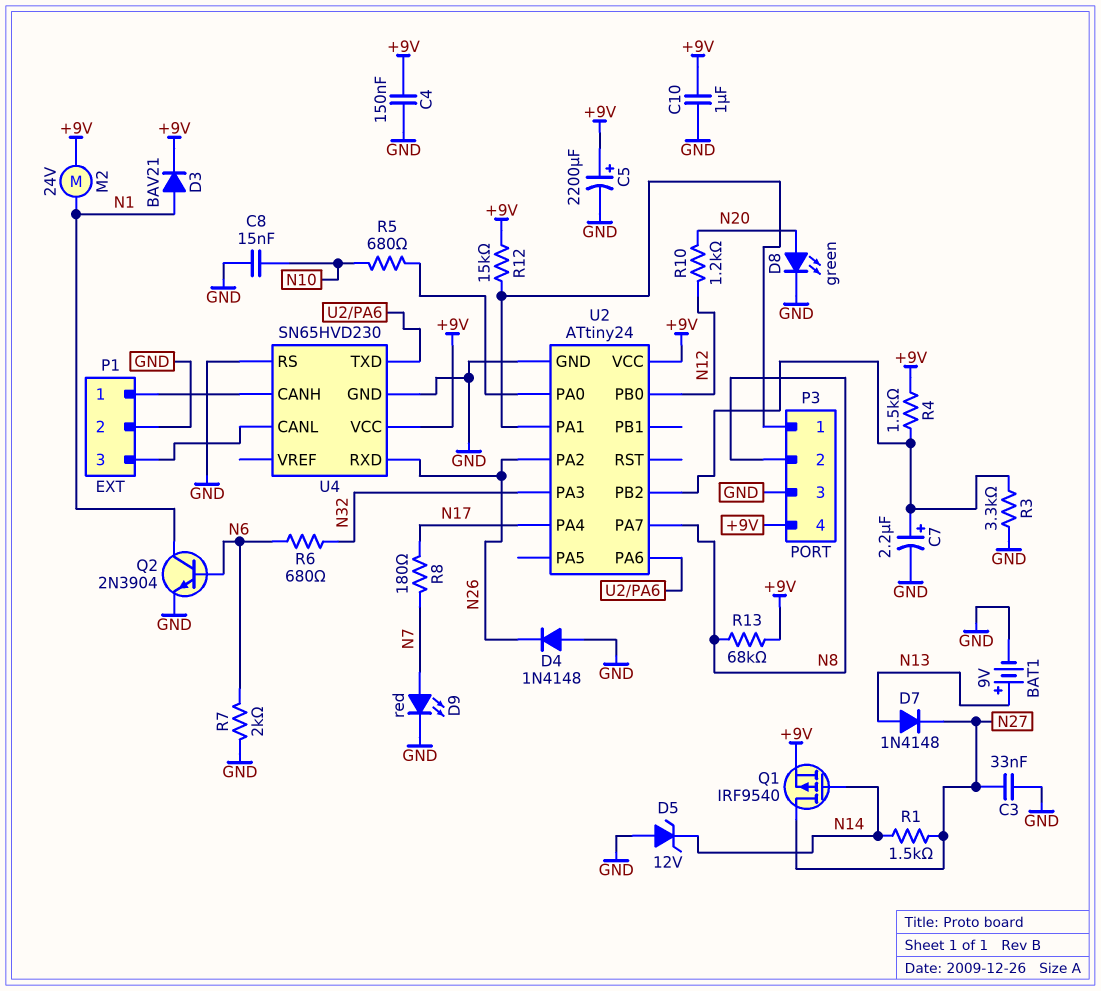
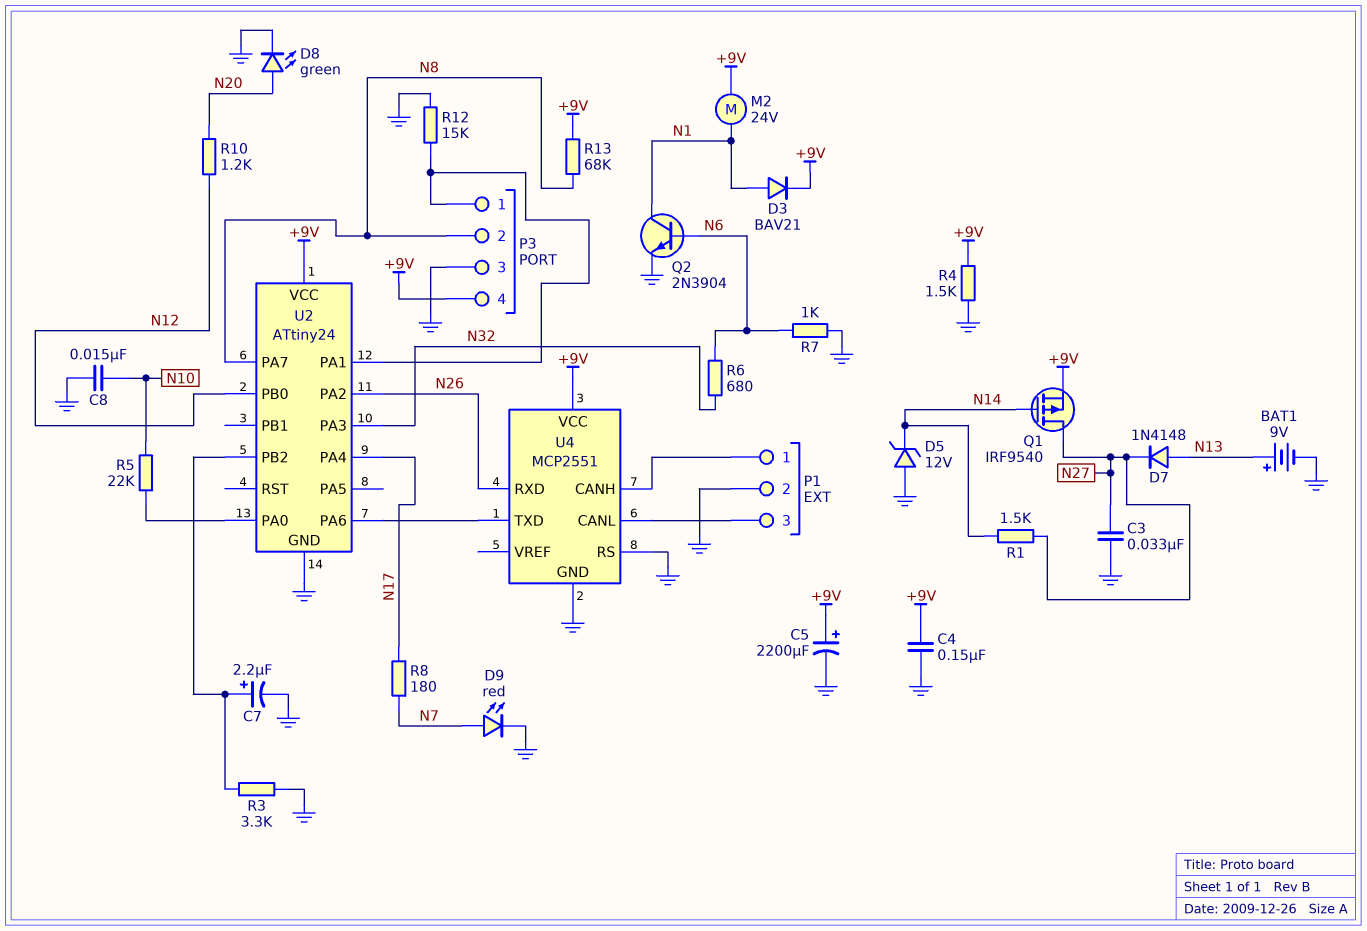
C10: 1uF (+9V, GND) -> none
D4: diode 1N4148 (A GND, K N26) -> none
R4: 1.5k (+9V, U2/PB2) -> 1.5k (+9V, GND)
R5: 680 (N10, U2/PA0) -> 22k (N10, U2/PA0)
R7: 2k (GND, N6) -> 1k (GND, N6)
R12: 15k (+9V, P3/1) -> 15k (GND, P3/1)
U4: SN65HVD230 -> MCP2551

